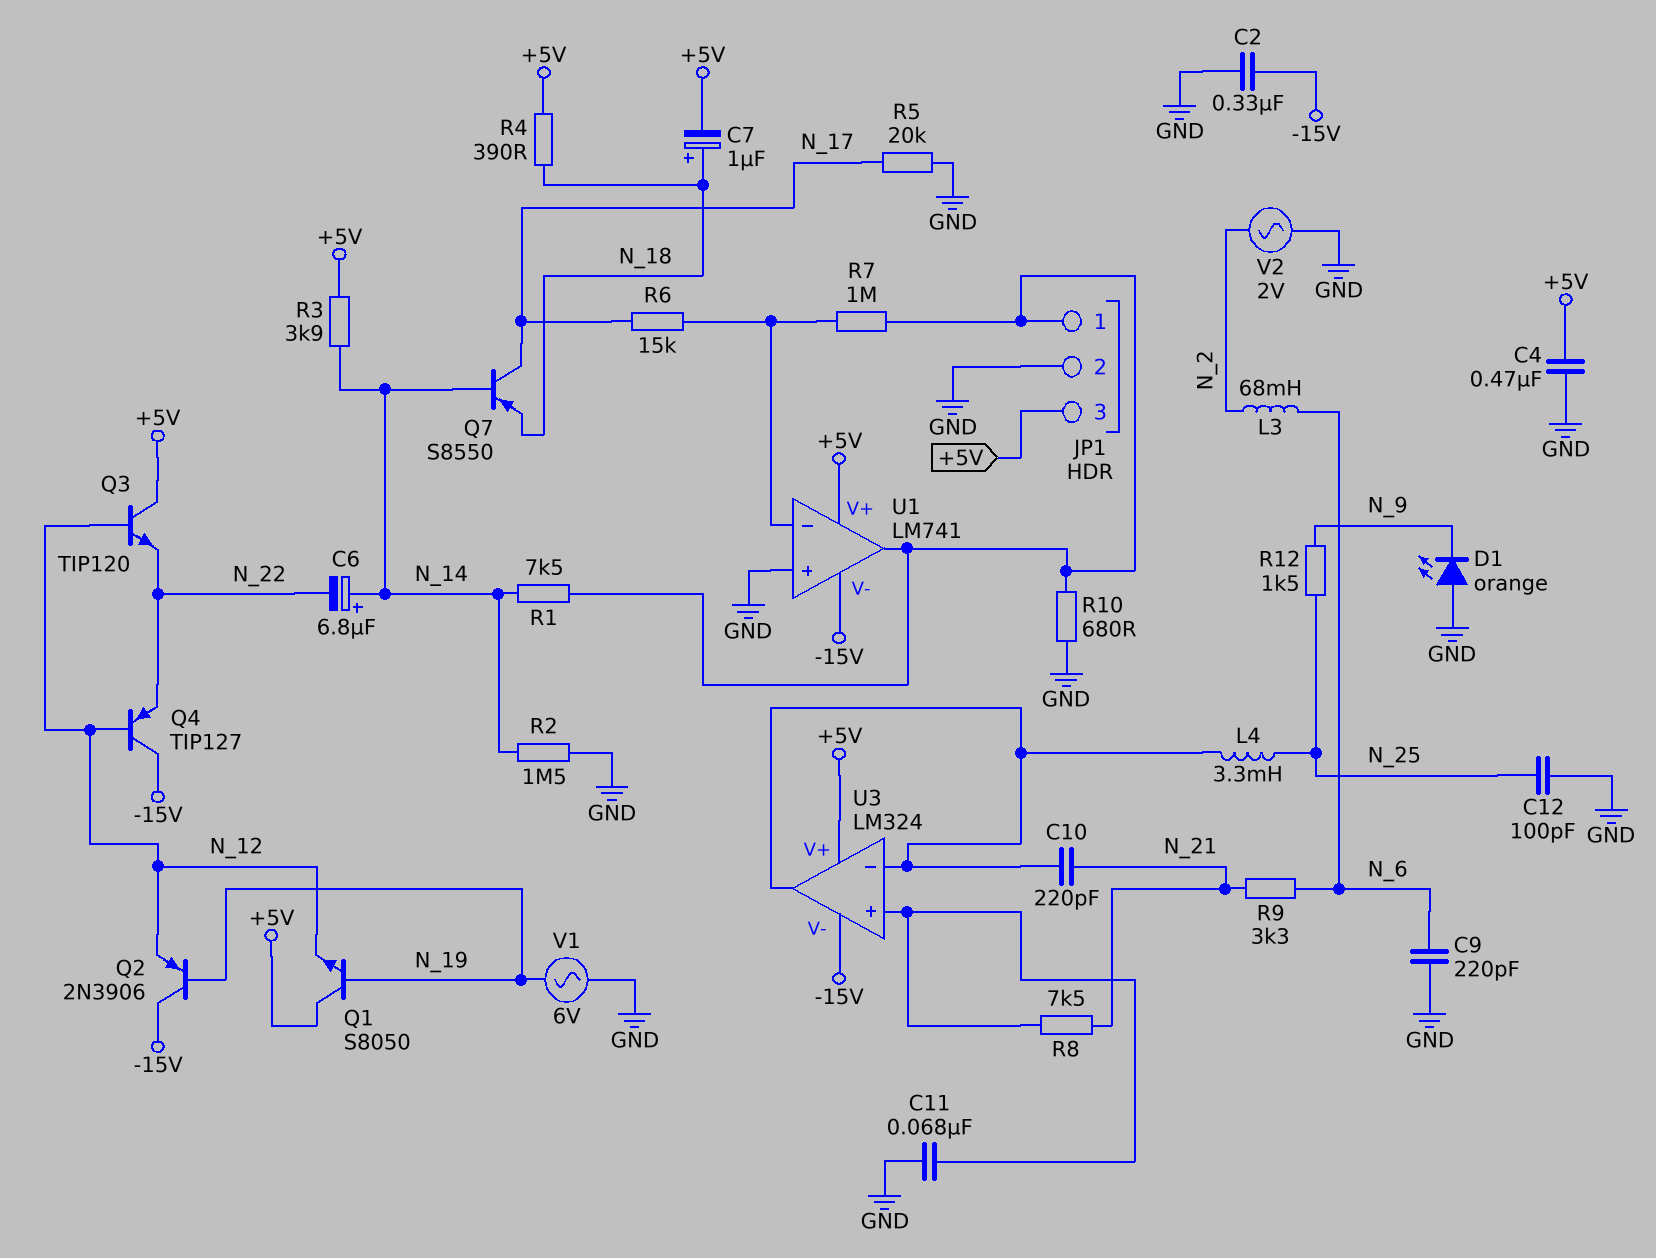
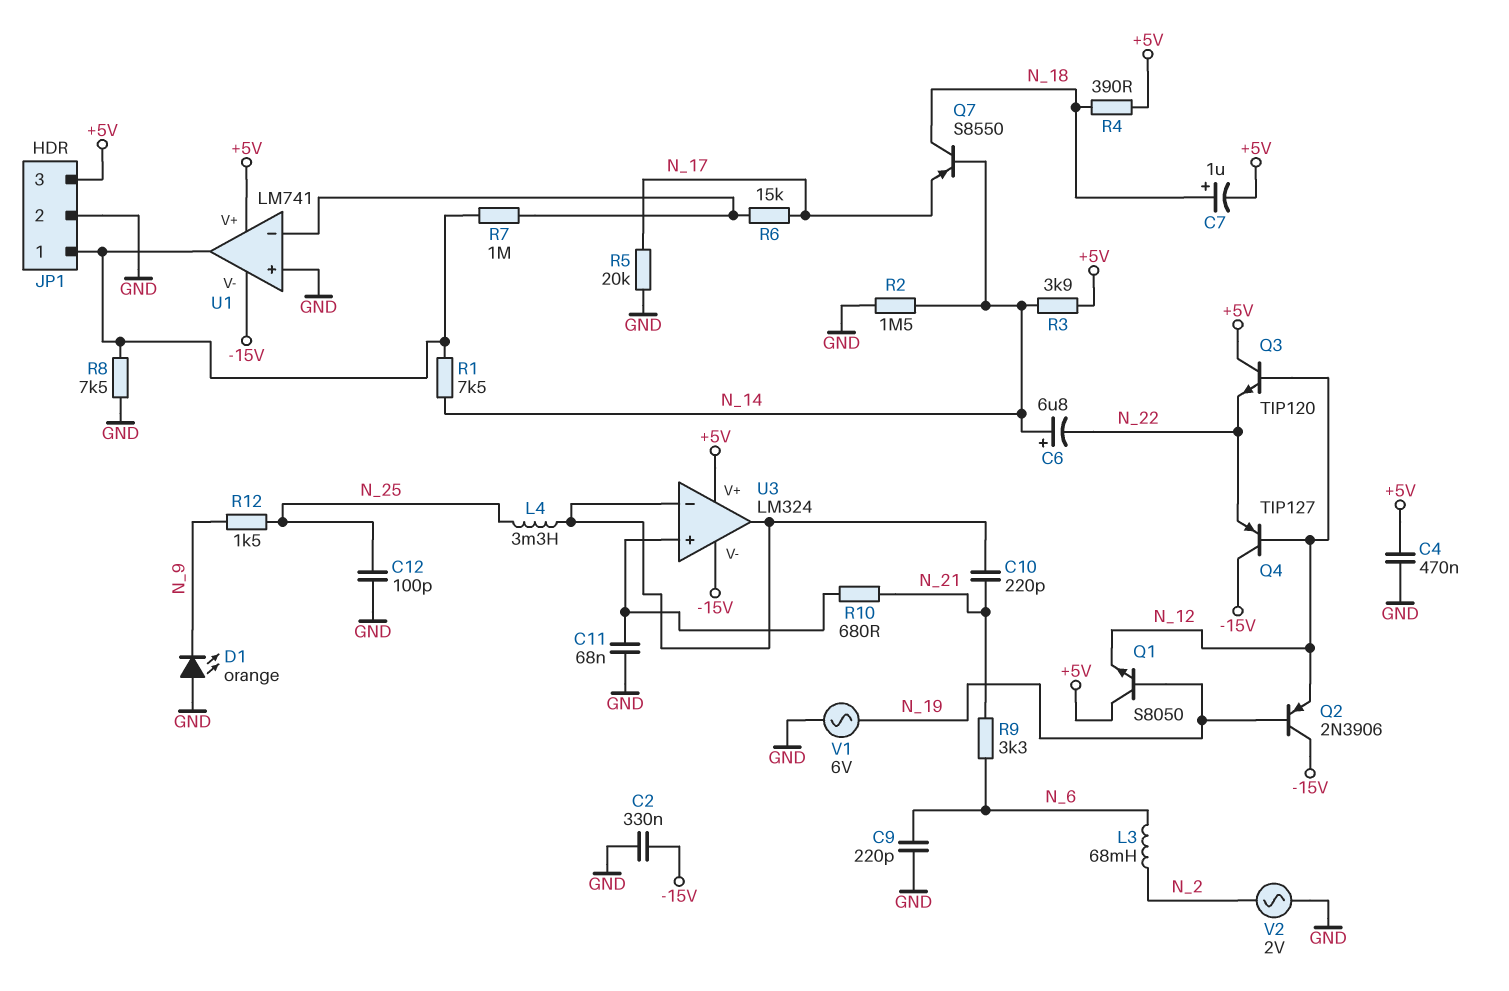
Q7: PNP S8550 (B N_14, C N_17, E N_18) -> PNP S8550 (B N_14, C N_18, E N_17)
R8: 7.5k (N_21, U3/in+) -> 7.5k (GND, JP1/1)
R10: 680 (GND, JP1/1) -> 680 (N_21, U3/in+)

